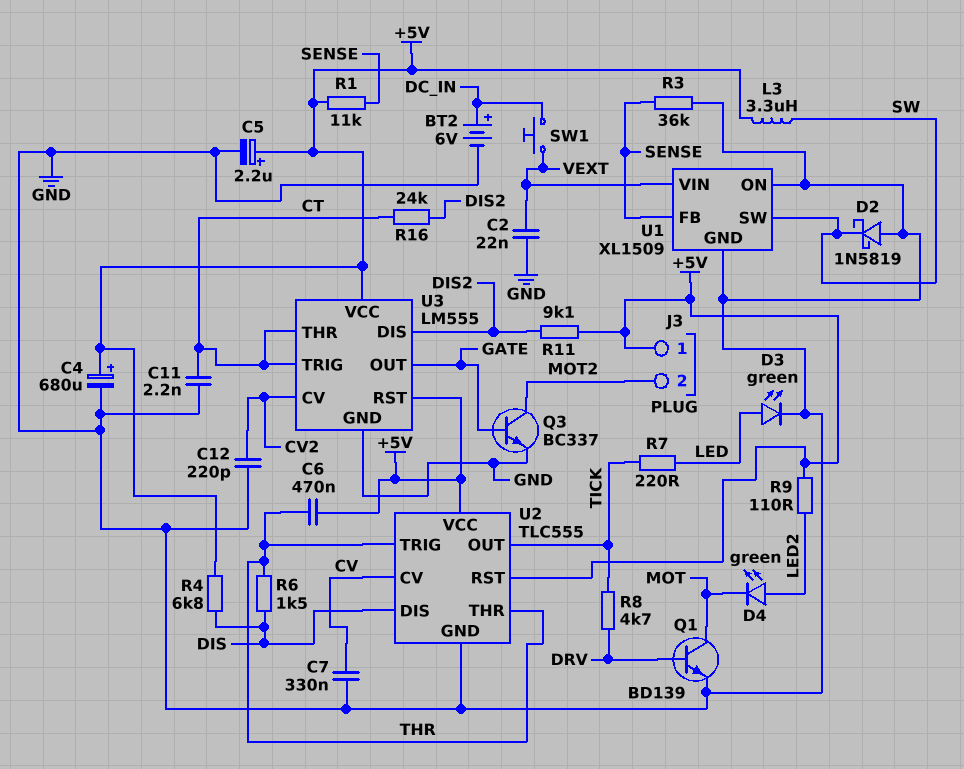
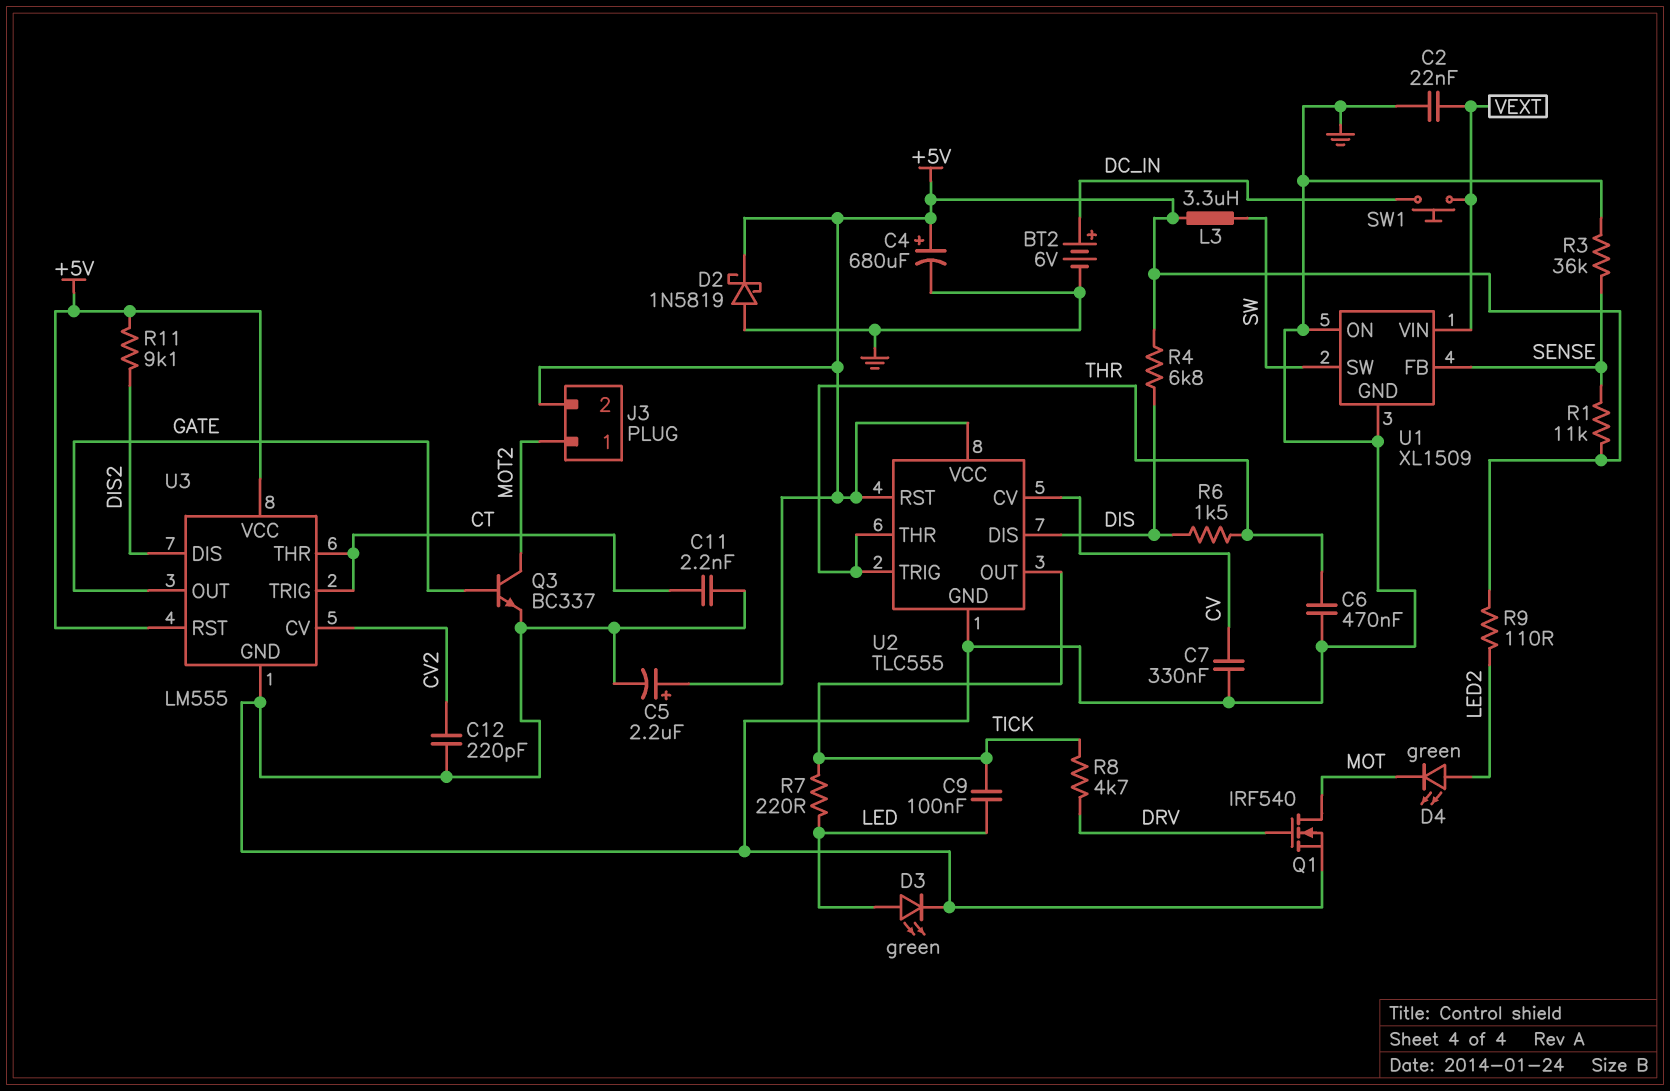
C6: 470nF (+5V, THR) -> 470nF (GND, THR)
C9: none -> 100nF (LED, TICK)
D2: schottky 1N5819 (A GND, K SW) -> schottky 1N5819 (A GND, K +5V)
J3 pin 1: +5V -> MOT2
J3 pin 2: MOT2 -> +5V
Q1: NPN BD139 (B DRV, C MOT, E GND) -> NMOS IRF540 (G DRV, D MOT, S GND)
R16: 24k (CT, DIS2) -> none

